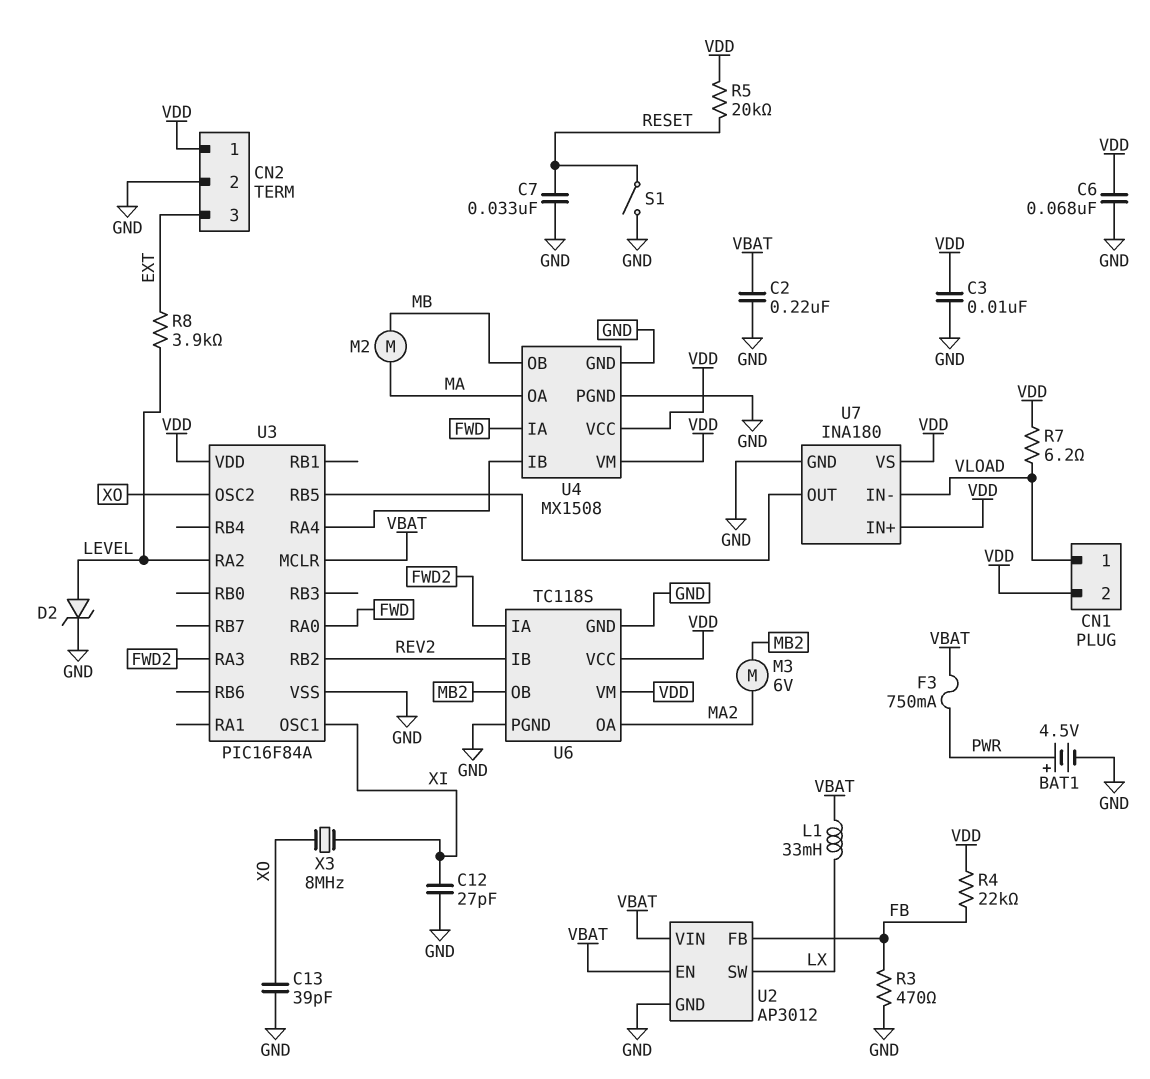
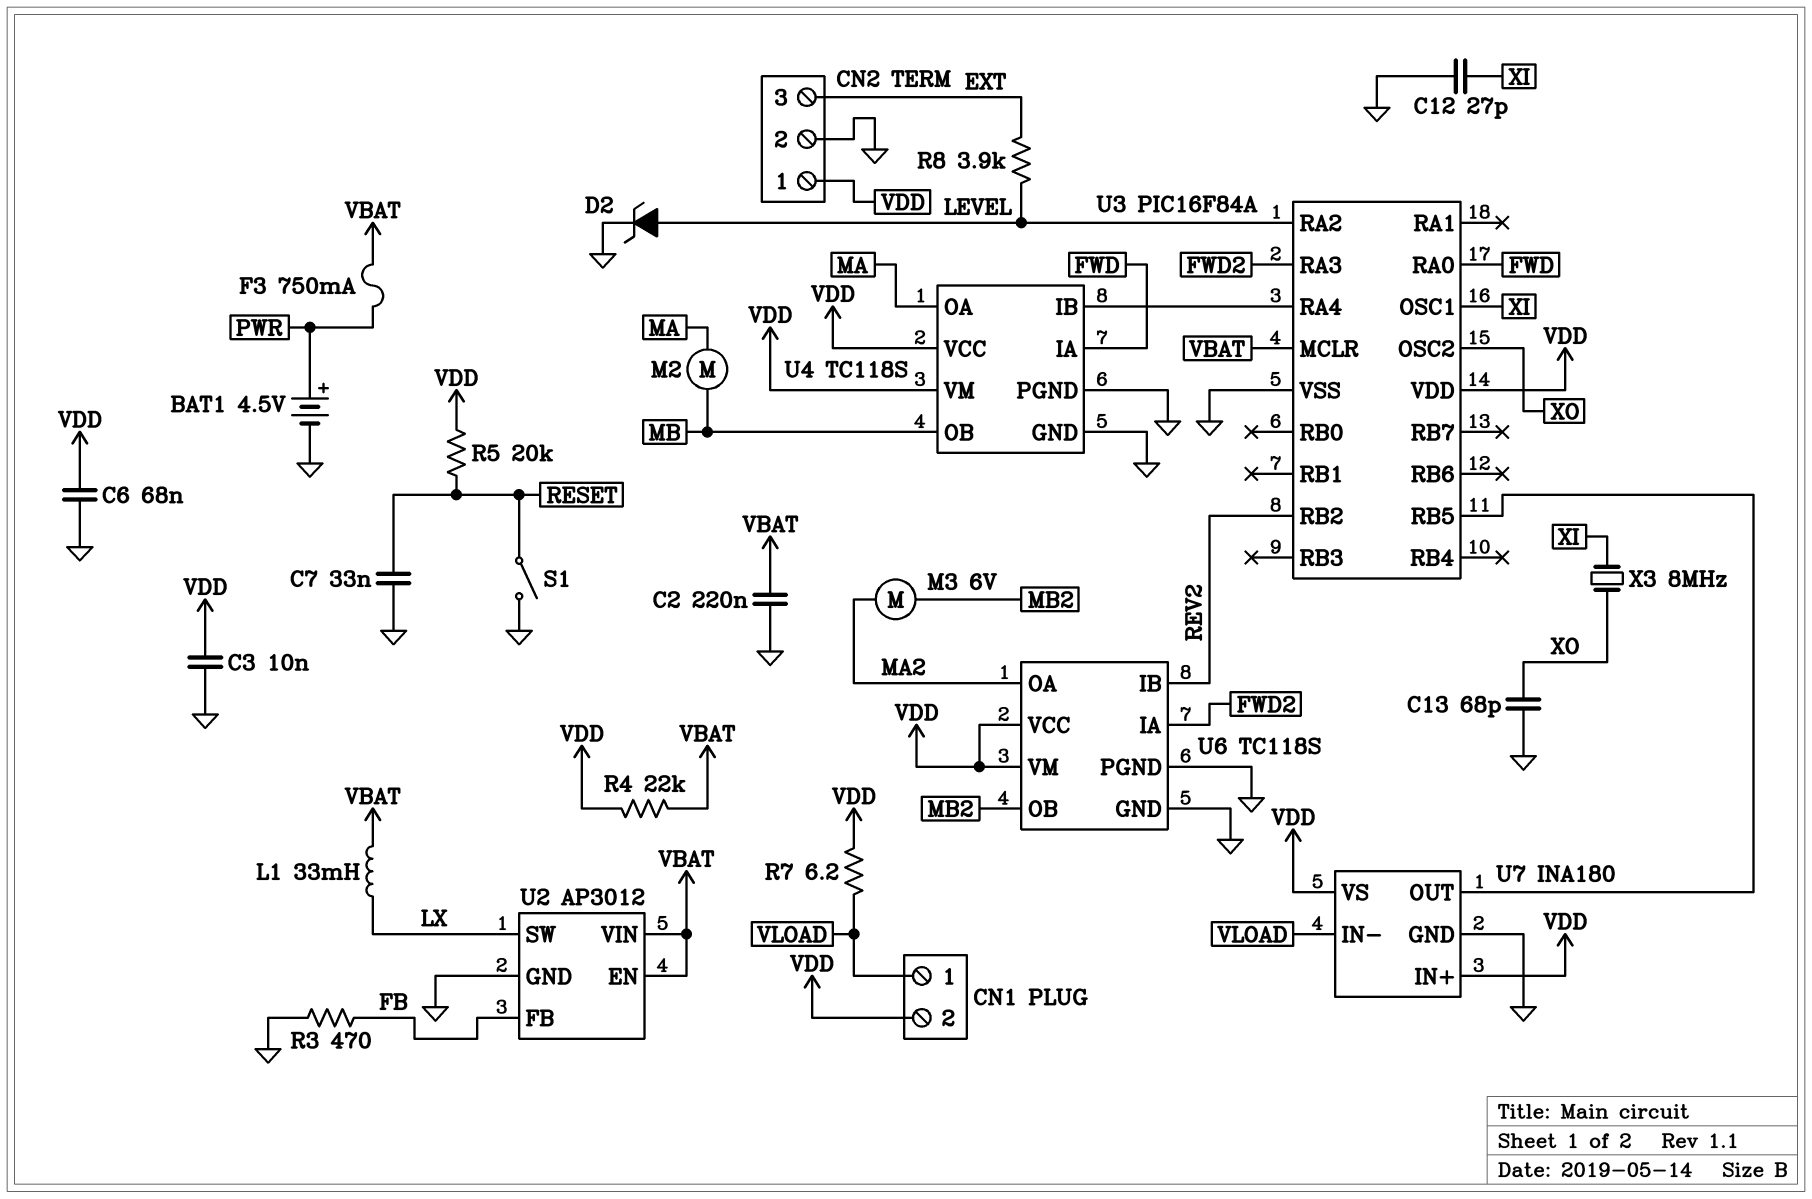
C13: 39pF (GND, XO) -> 68pF (GND, XO)
R4: 22k (FB, VDD) -> 22k (VBAT, VDD)
U4: MX1508 -> TC118S

